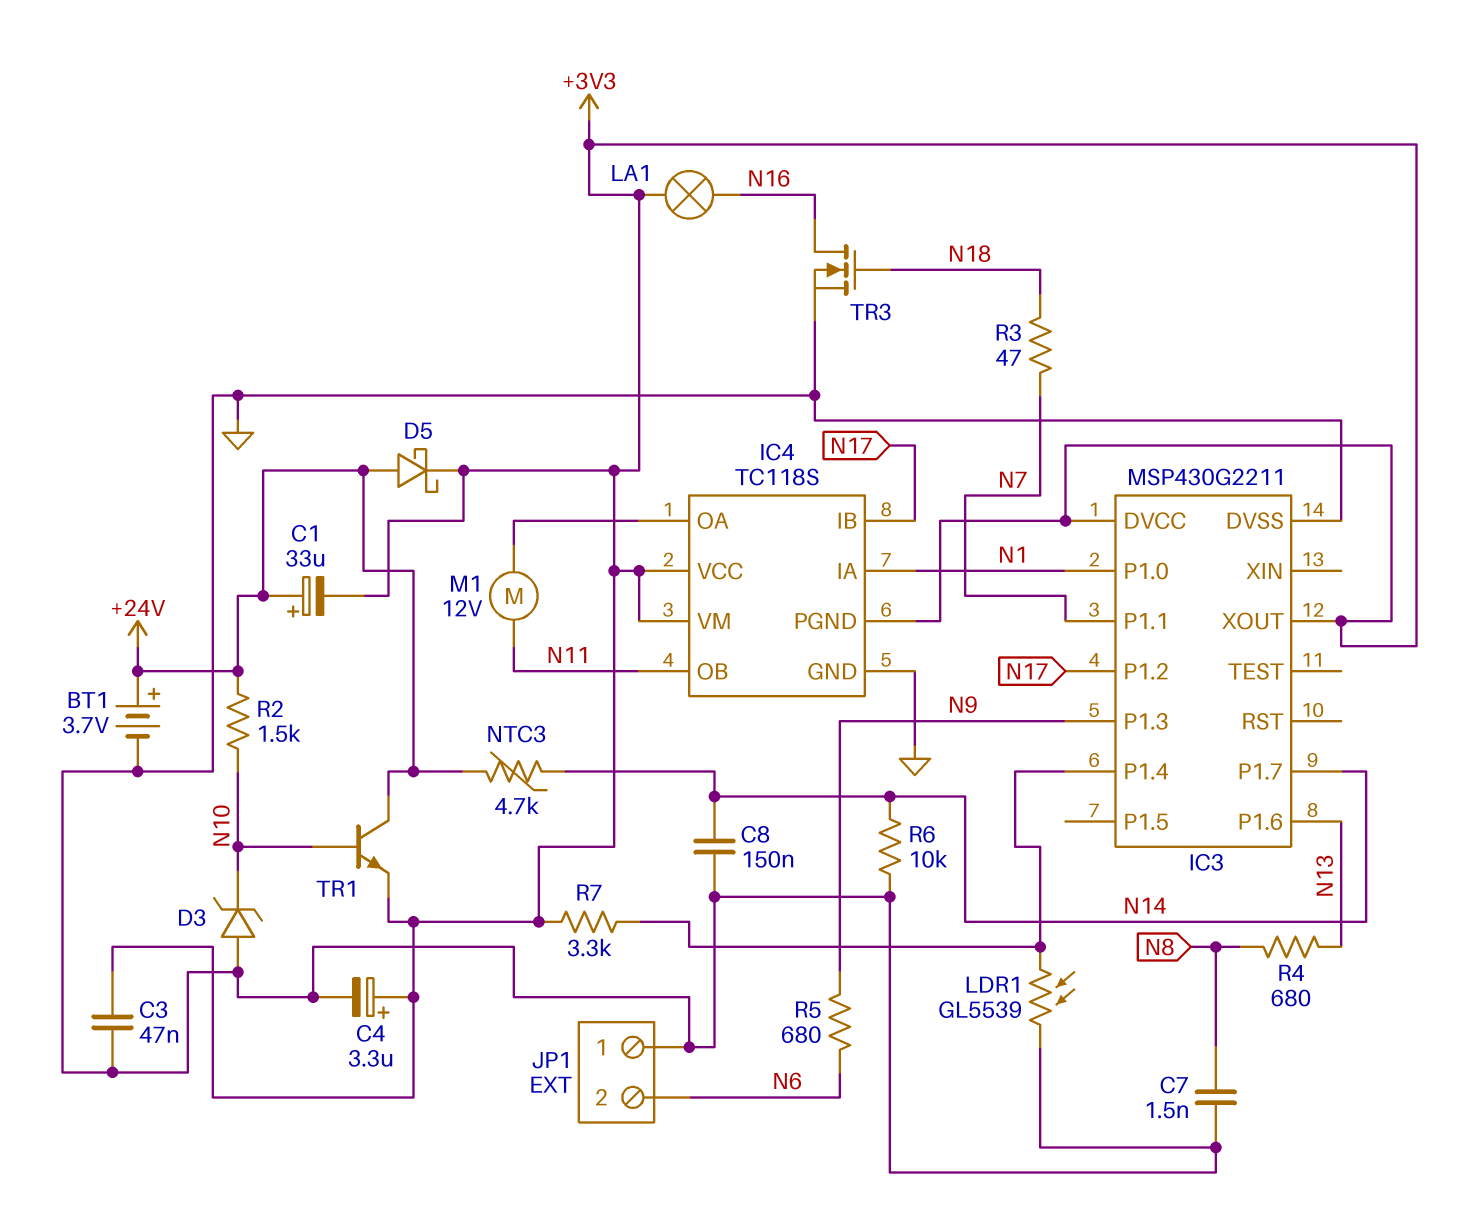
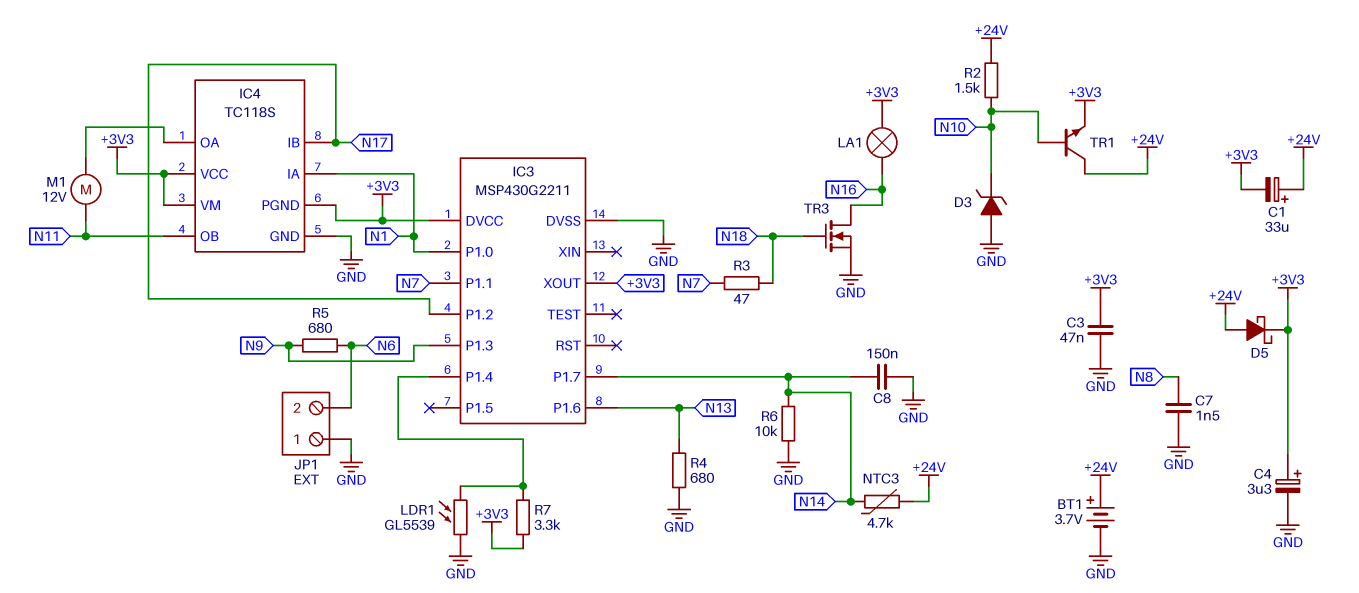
R4: 680 (N8, N13) -> 680 (GND, N13)

